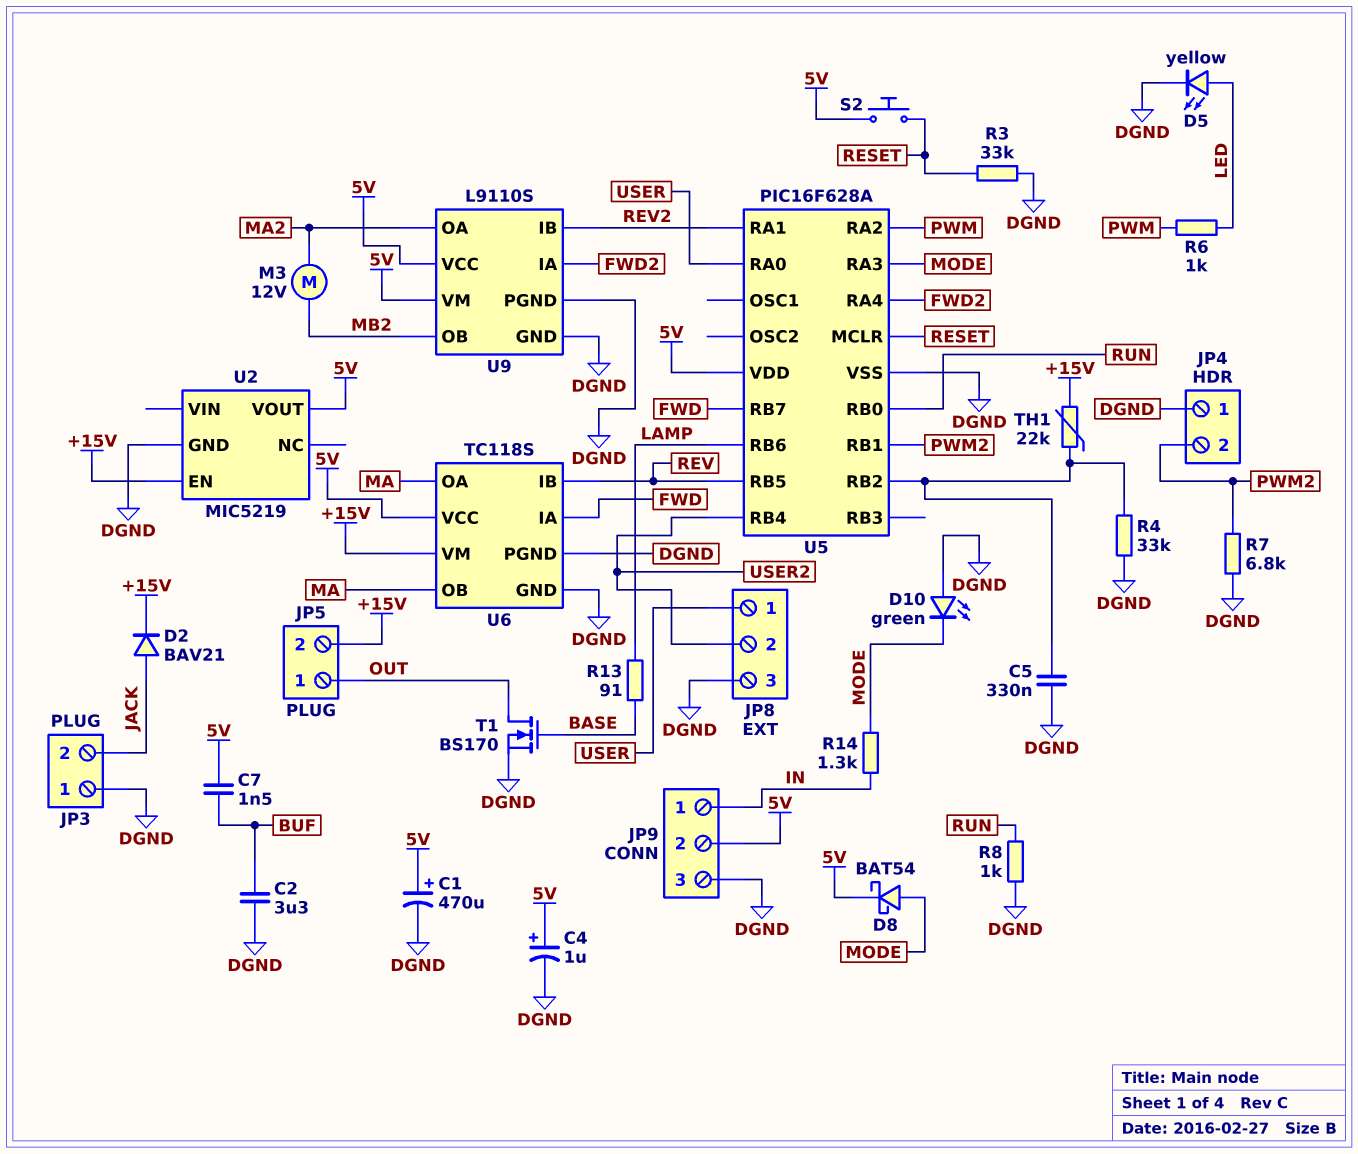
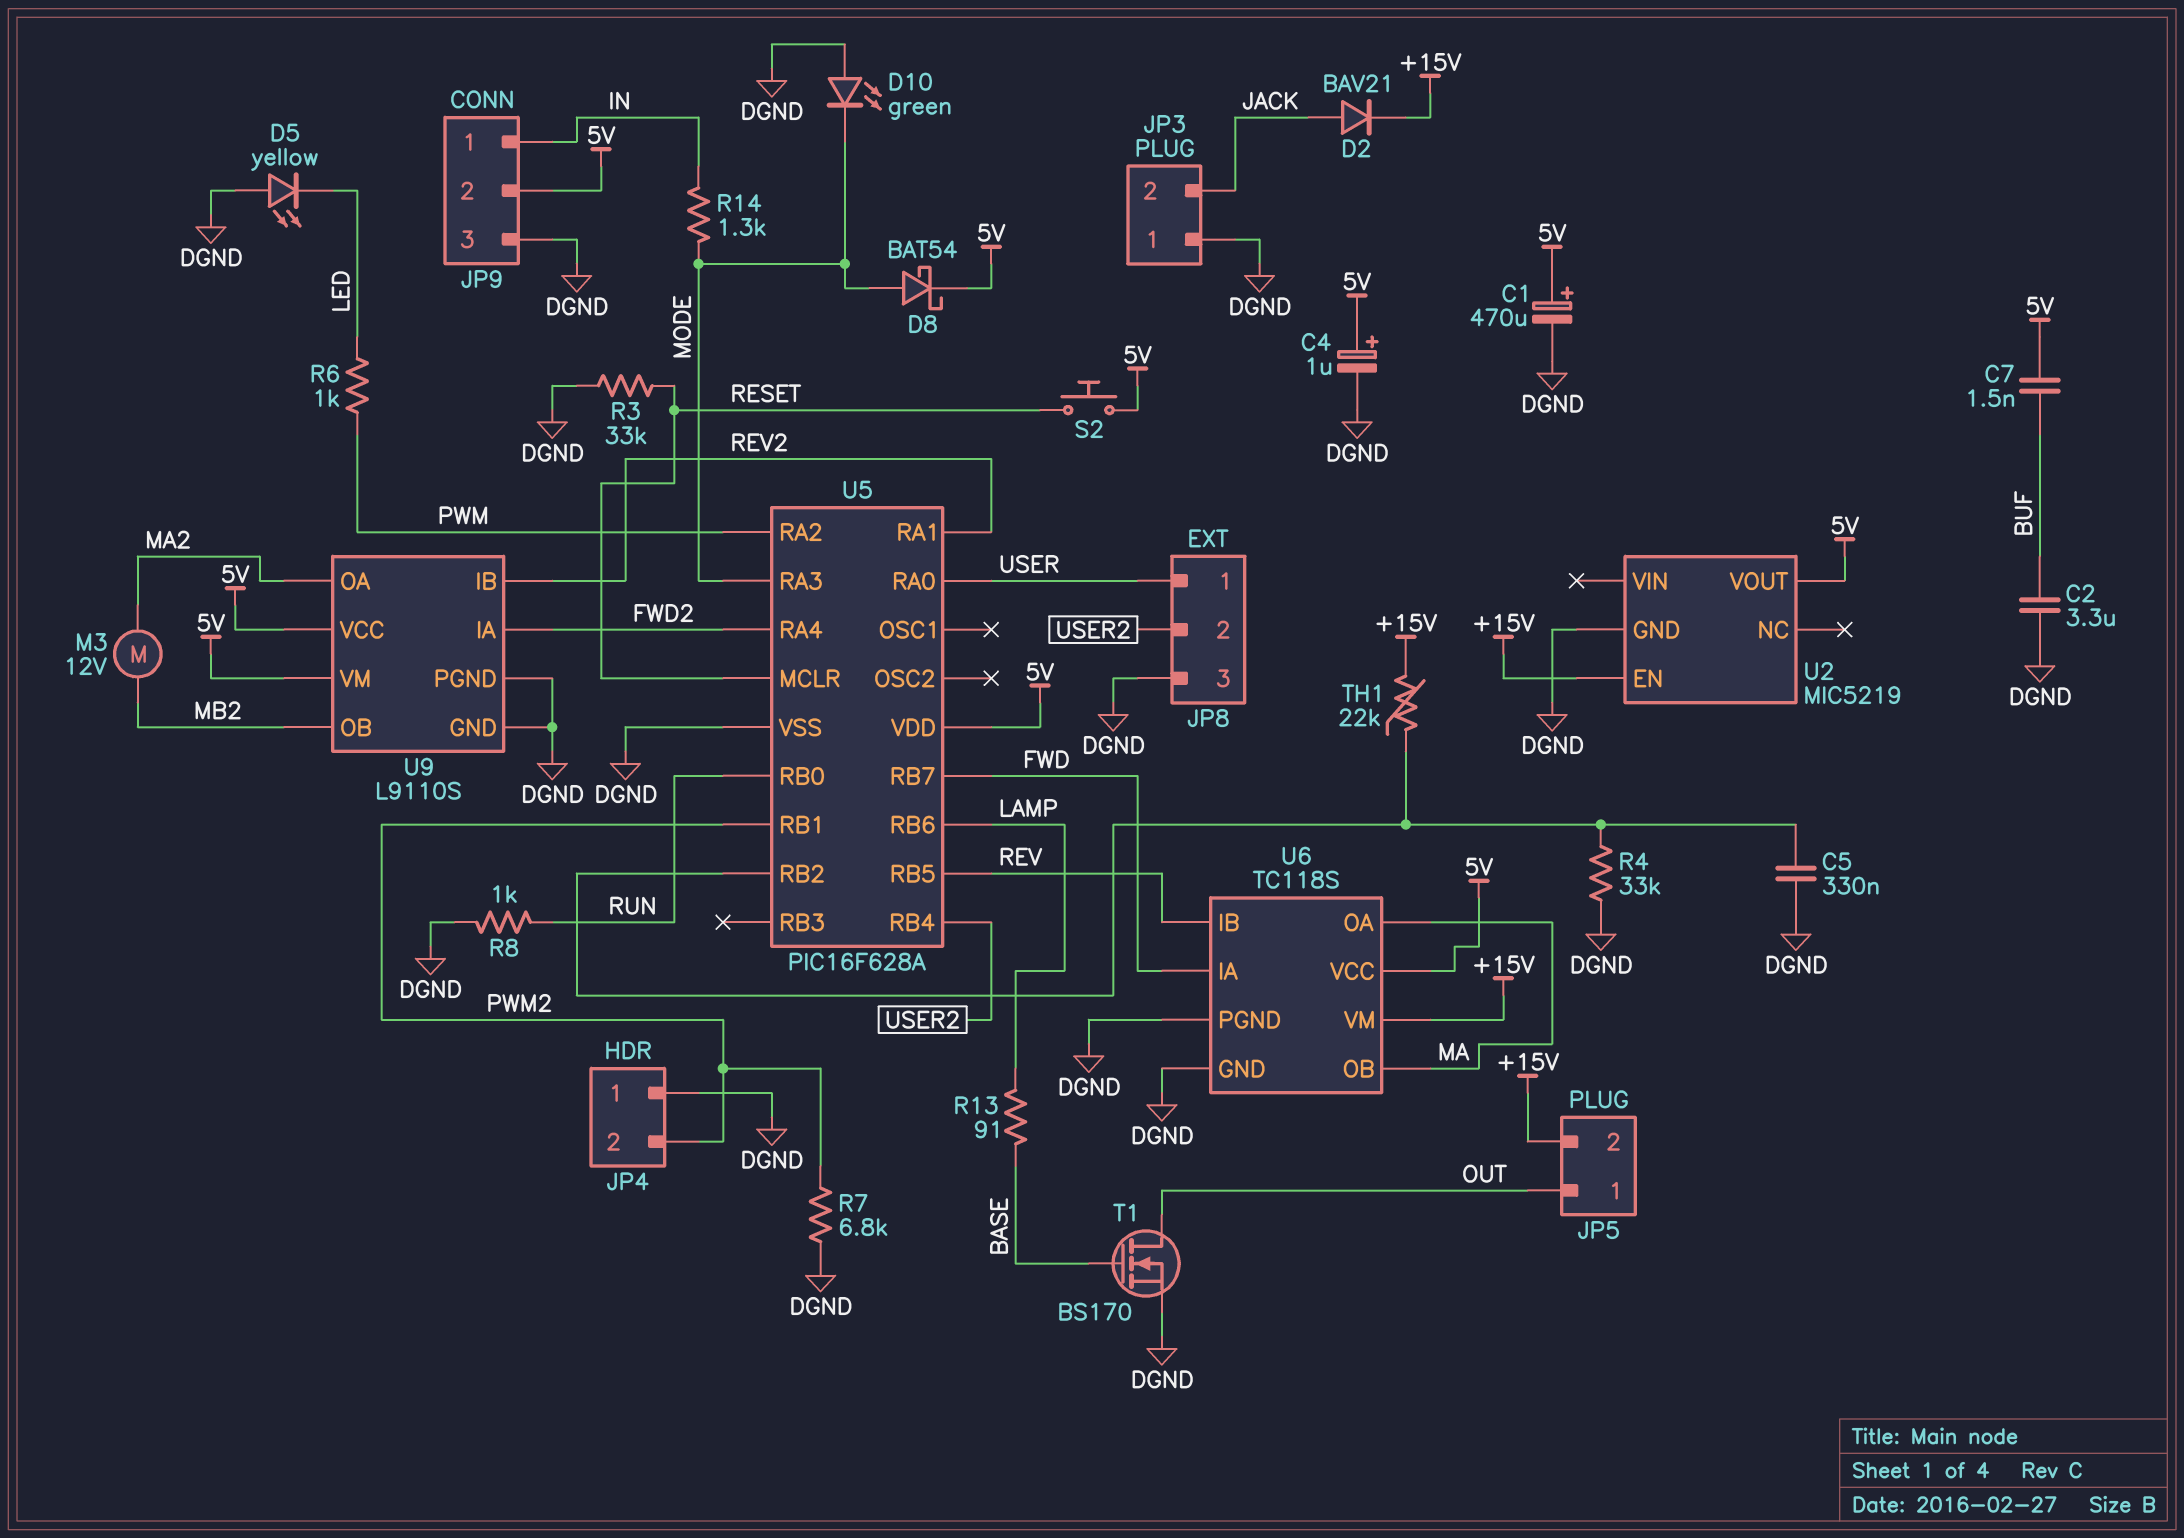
D5: LED yellow (A LED, K DGND) -> LED yellow (A DGND, K LED)

